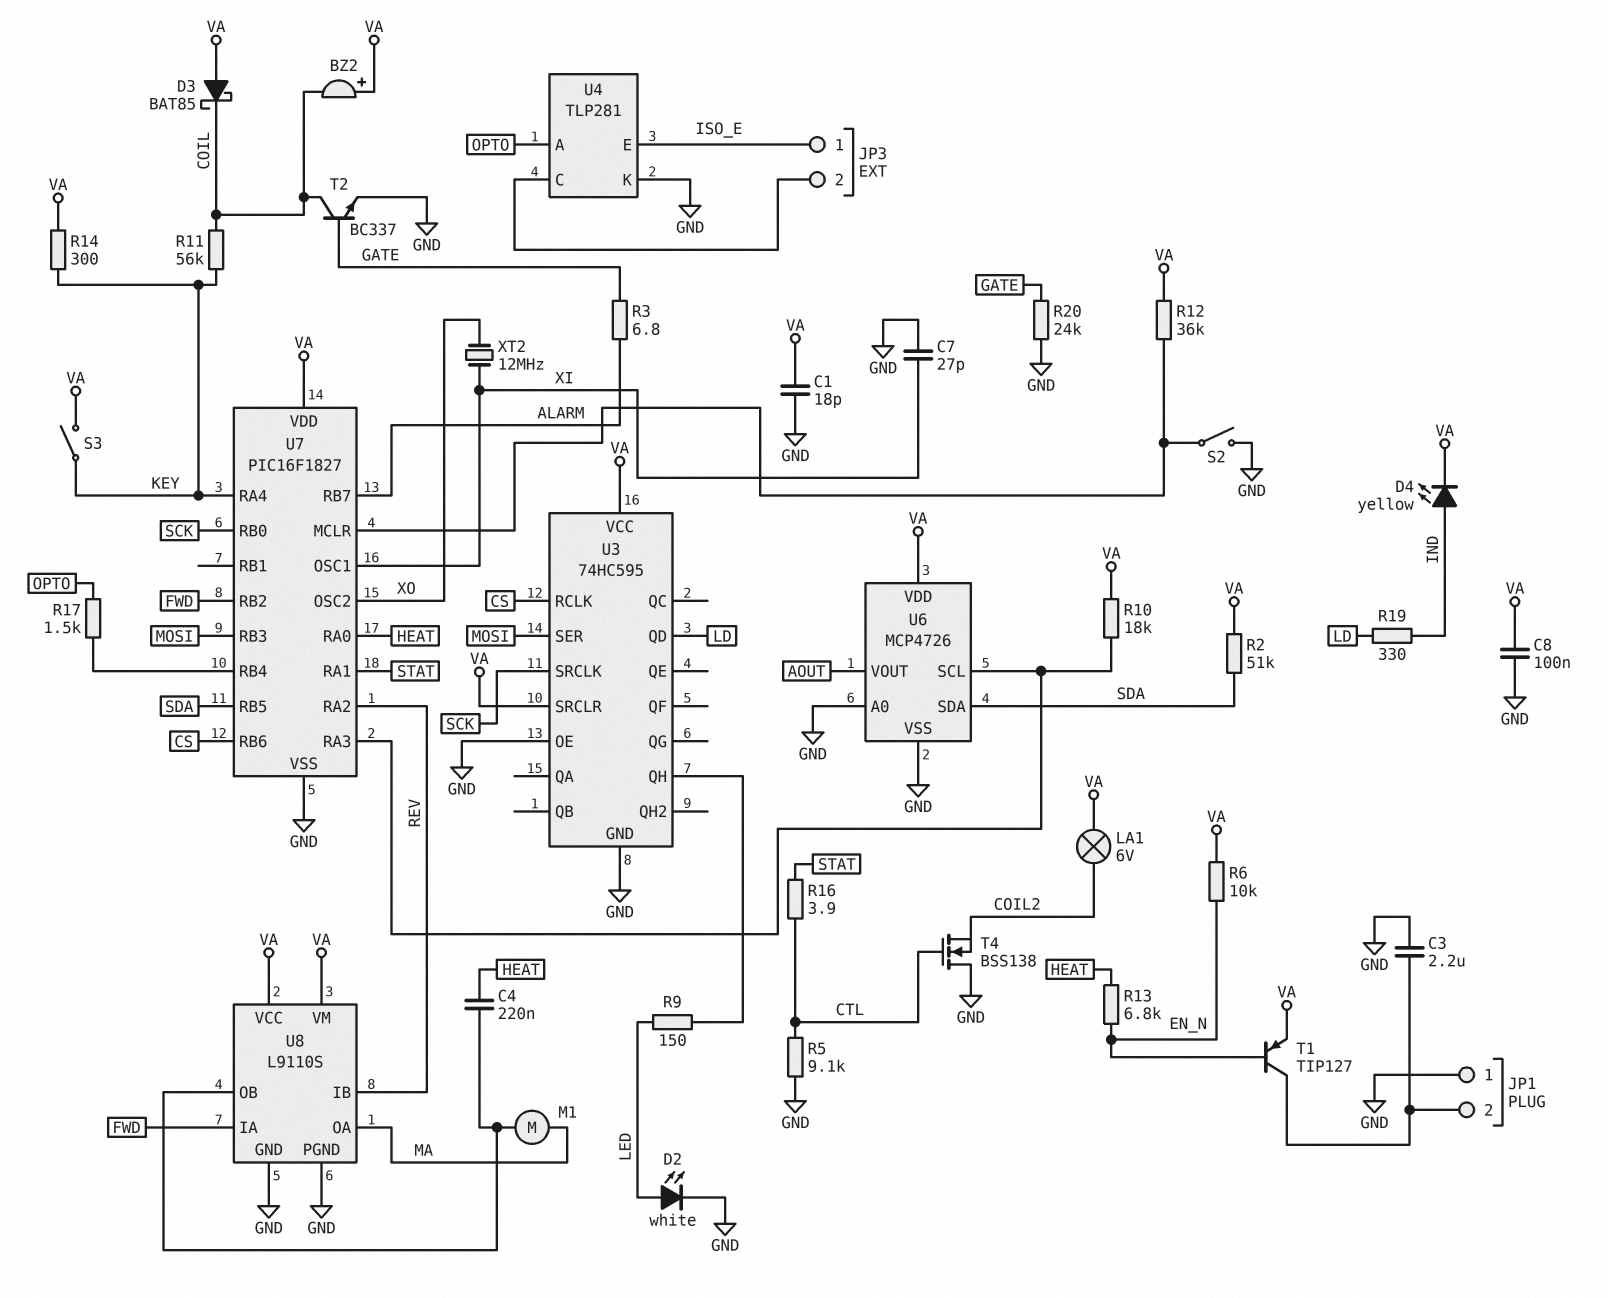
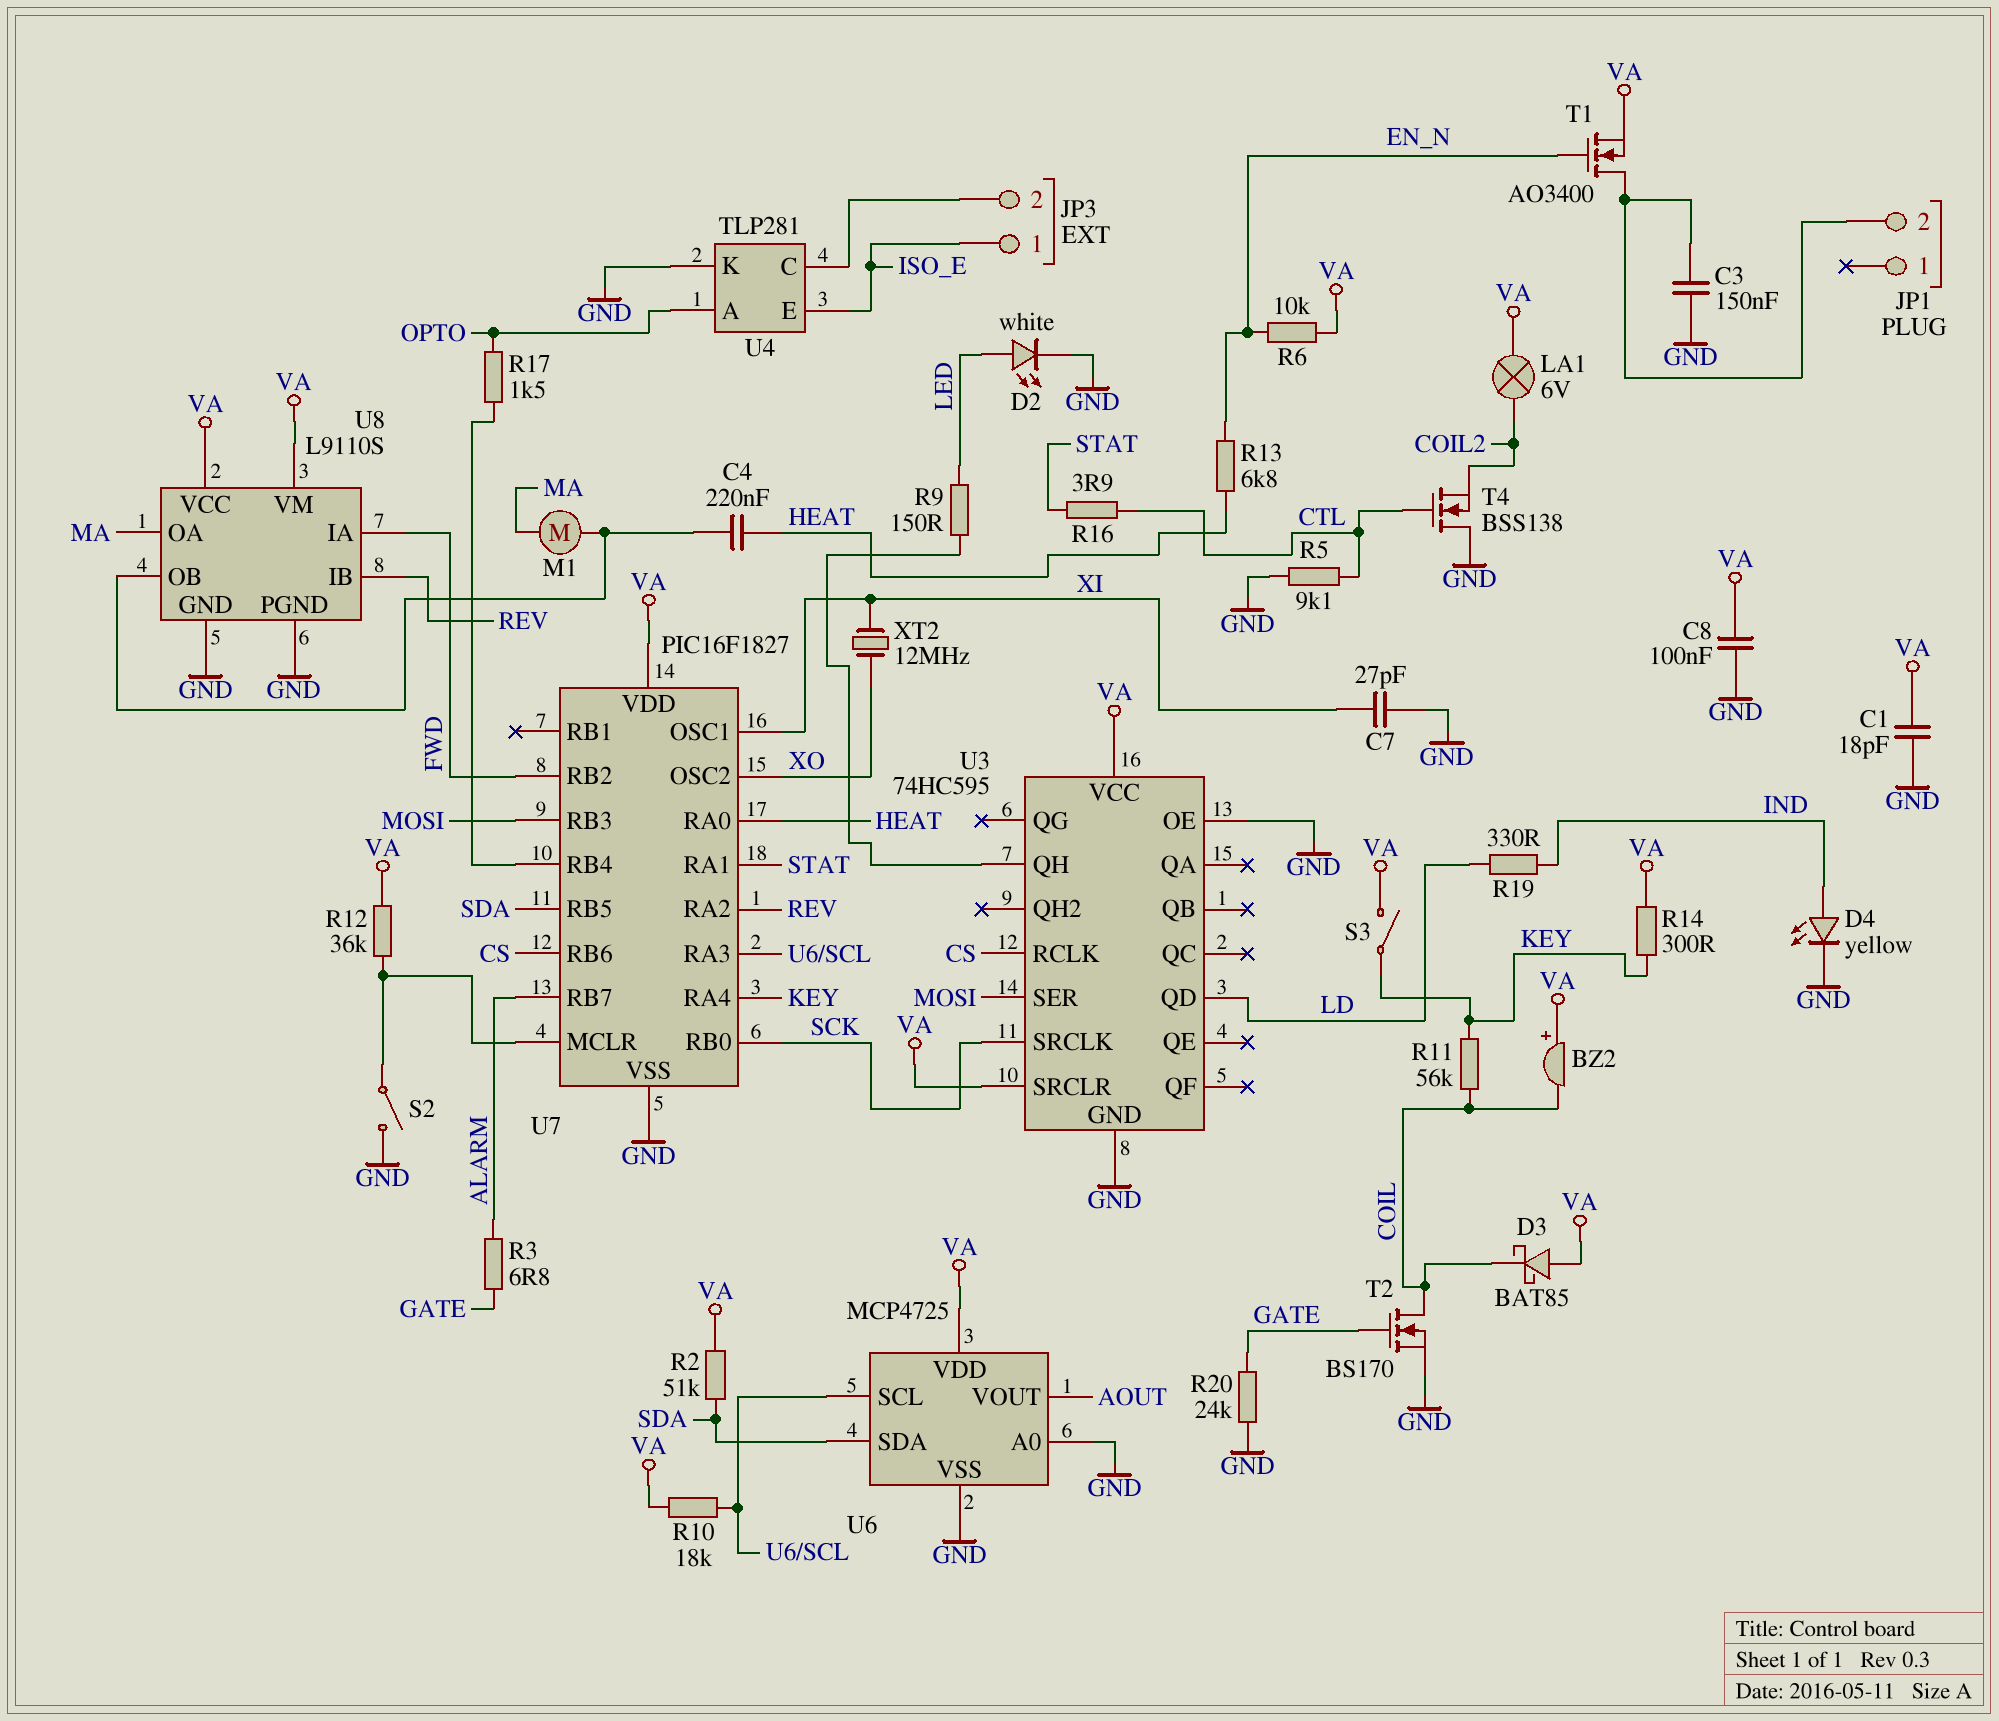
C3: 2.2uF (GND, JP1/2) -> 150nF (GND, JP1/2)
D4: LED yellow (A IND, K VA) -> LED yellow (A IND, K GND)
JP1 pin 1: GND -> none
T1: PNP TIP127 (B EN_N, C JP1/2, E VA) -> NMOS AO3400 (G EN_N, D JP1/2, S VA)
T2: NPN BC337 (B GATE, C COIL, E GND) -> NMOS BS170 (G GATE, D COIL, S GND)
U6: MCP4726 -> MCP4725

